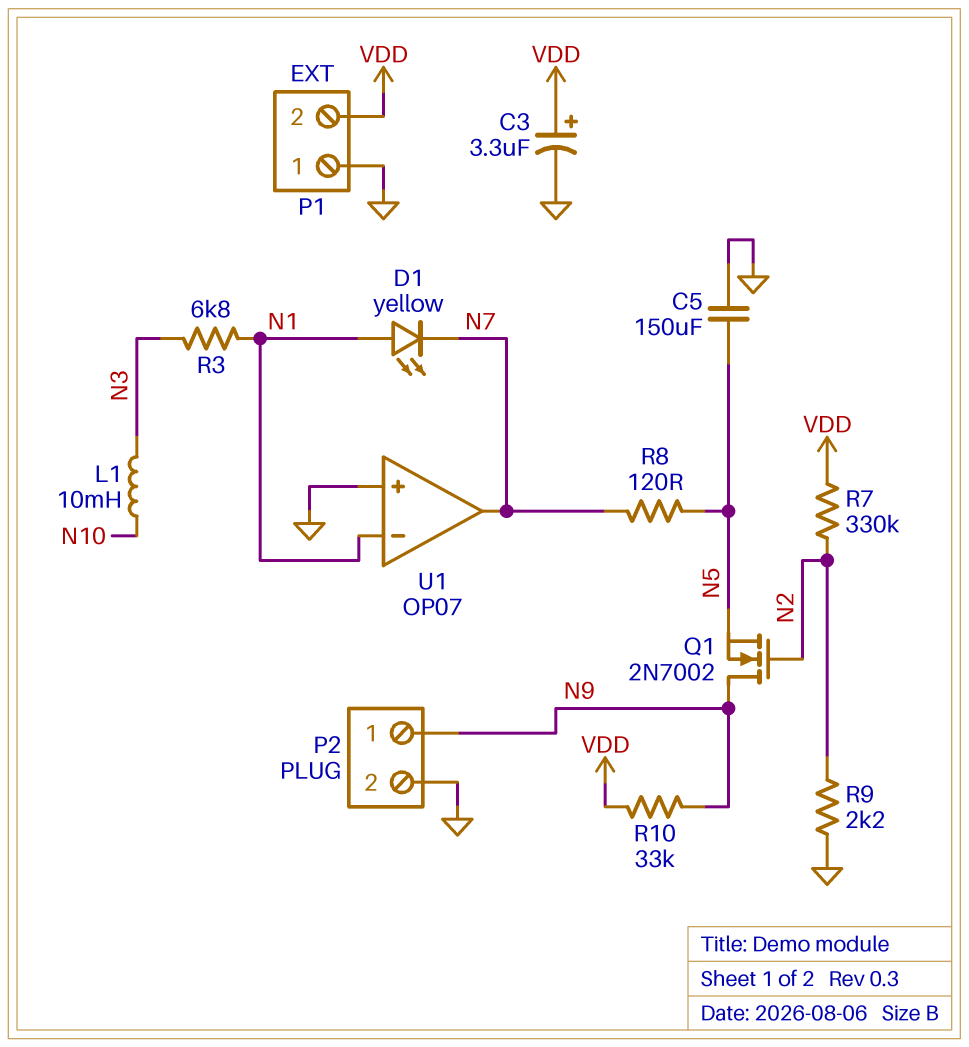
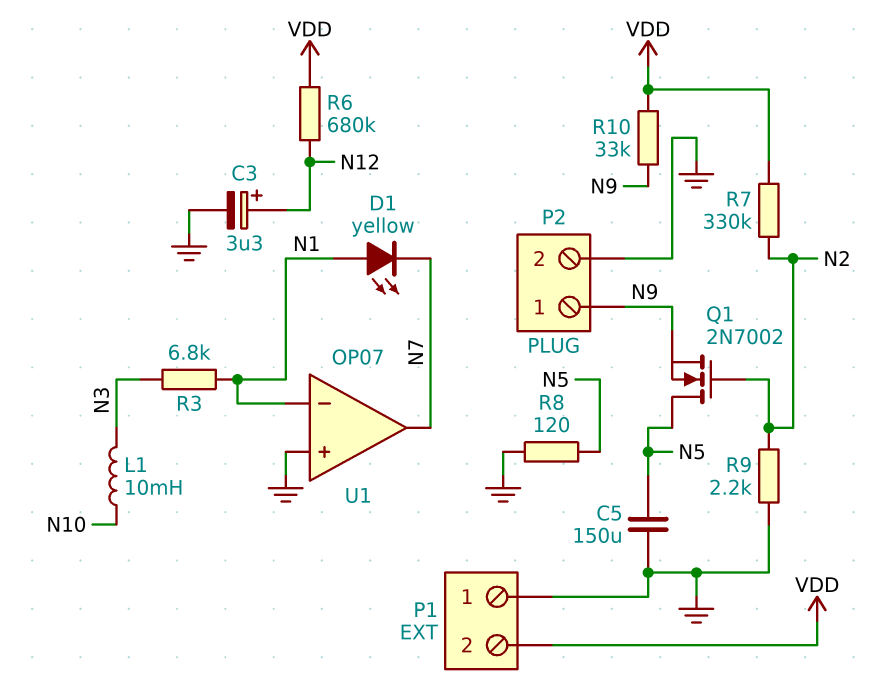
C3: 3.3uF (plus VDD, minus GND) -> 3.3uF (plus N12, minus GND)
Q1: NMOS 2N7002 (G N2, D N9, S N5) -> NMOS 2N7002 (G N2, D N5, S N9)
R6: none -> 680k (N12, VDD)
R8: 120 (N5, N7) -> 120 (GND, N5)

